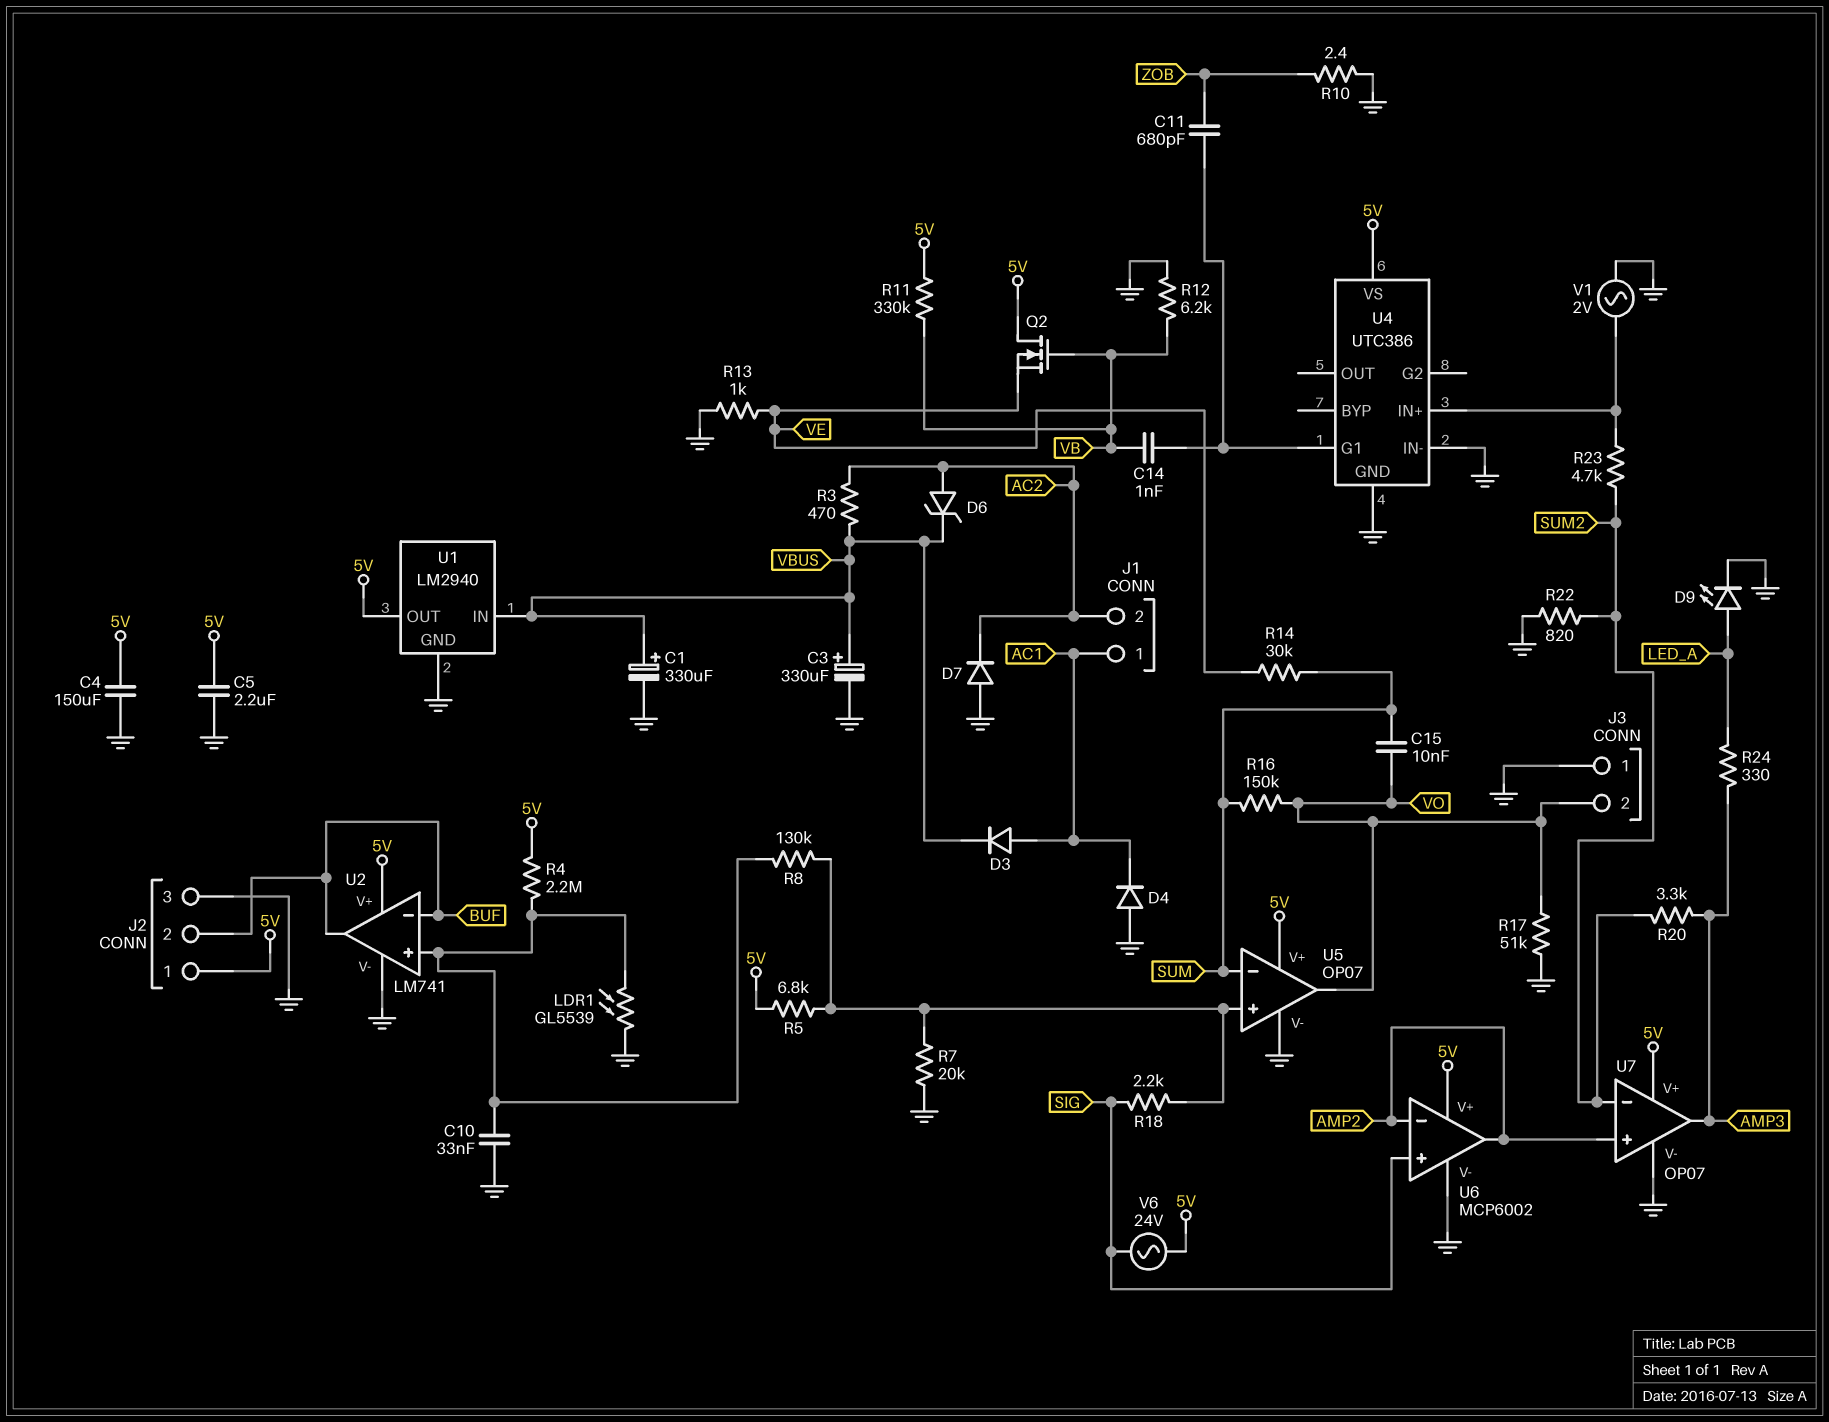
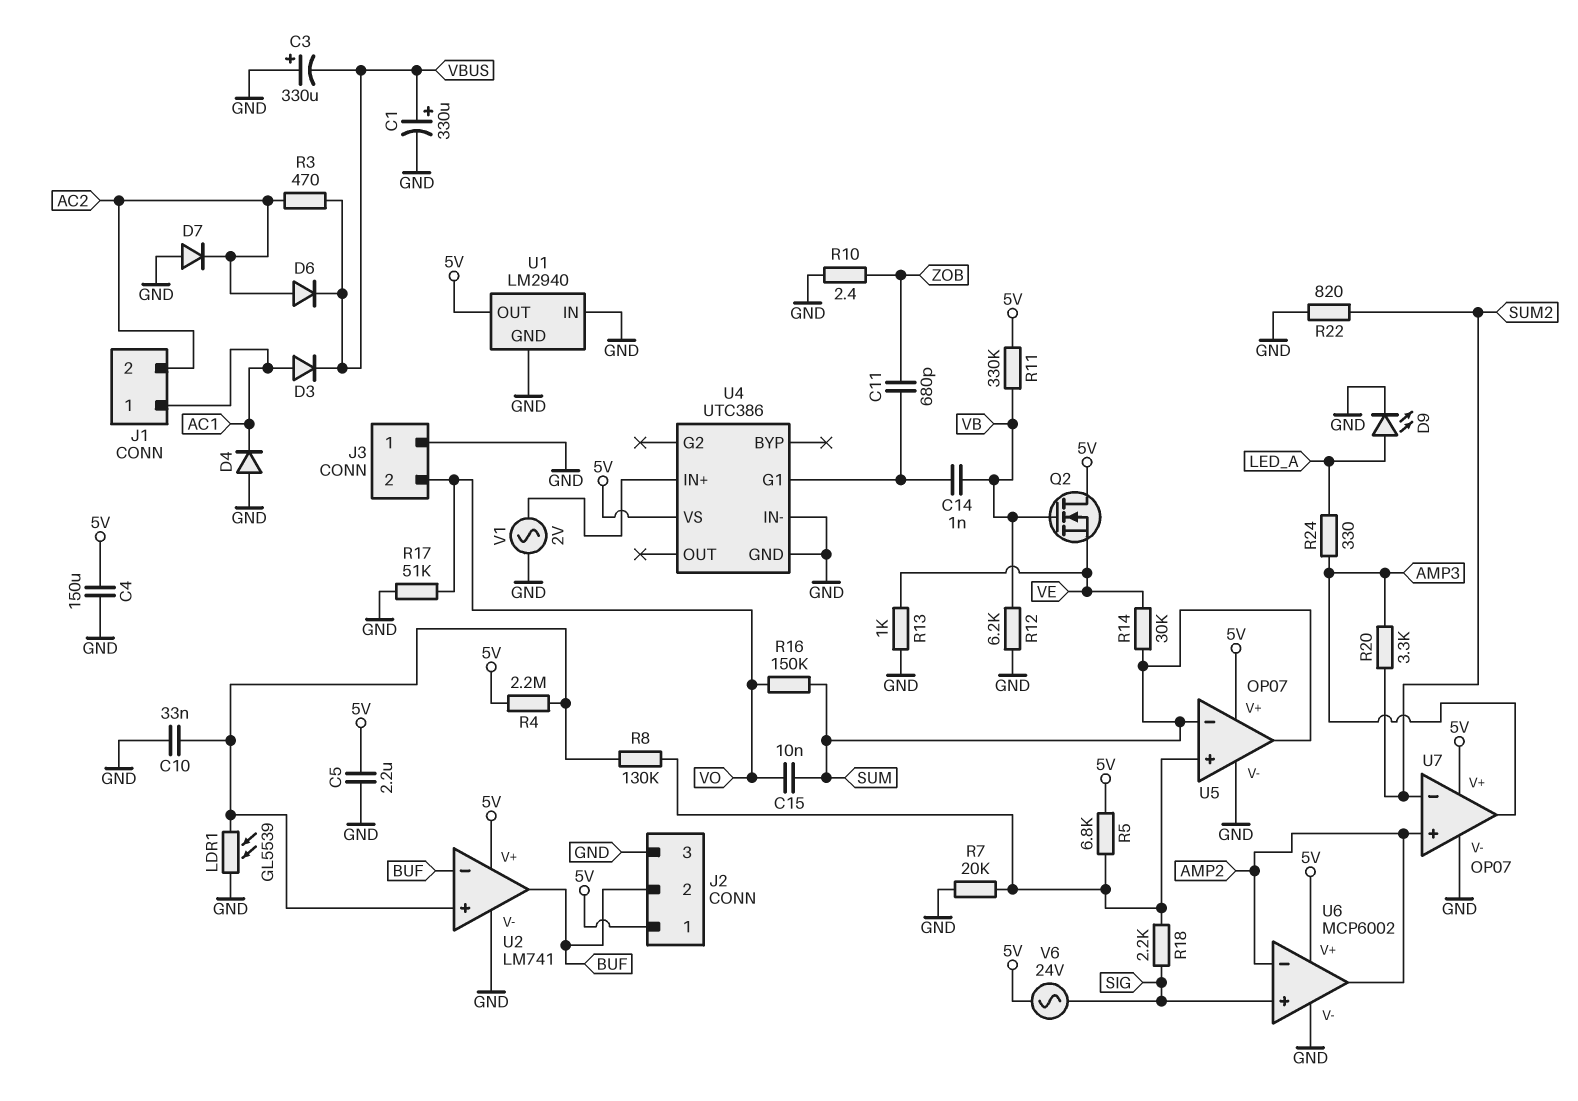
C3: 330uF (plus VBUS, minus GND) -> 330uF (plus GND, minus VBUS)
D6: zener (A AC2, K VBUS) -> diode (A AC2, K VBUS)
R23: 4.7k (SUM2, U4/IN+) -> none
U1 pin IN: VBUS -> GND
U5 pin out: VO -> SUM

